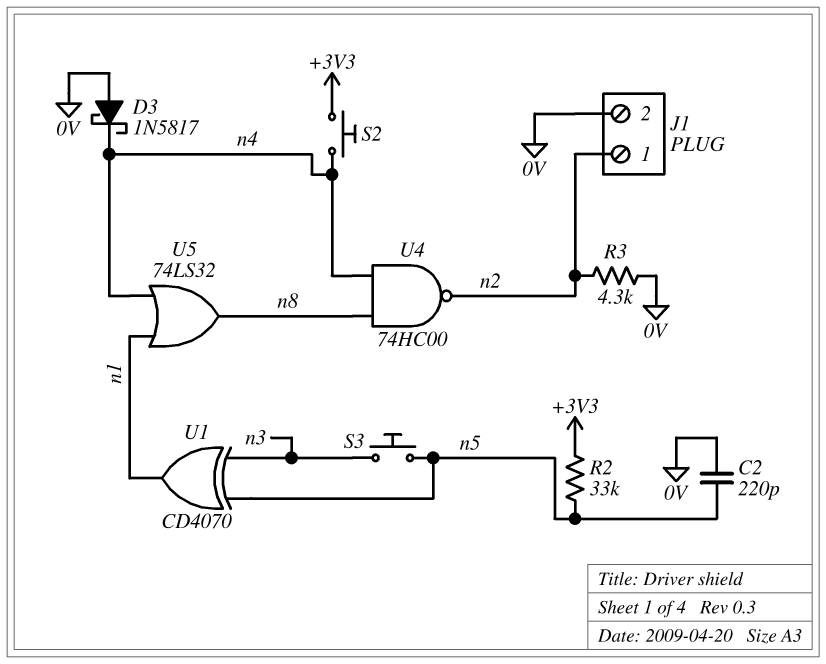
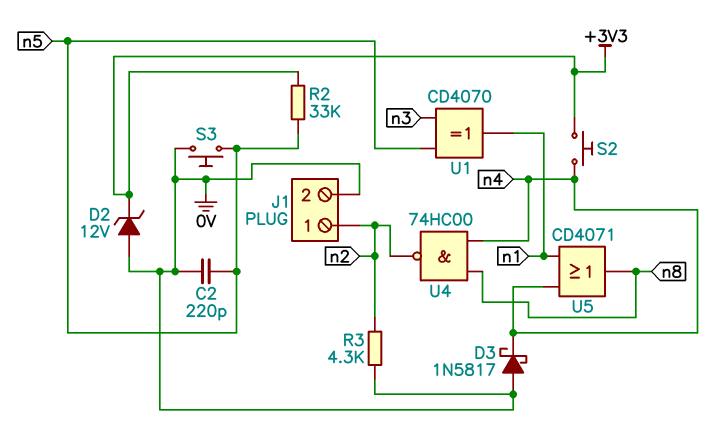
D2: none -> zener 12V (A 0V, K +3V3)
S3: button (n3, n5) -> button (0V, n5)
U5: OR 74LS32 (in n1, in n4, out n8) -> OR CD4071 (in n1, in n4, out n8)

